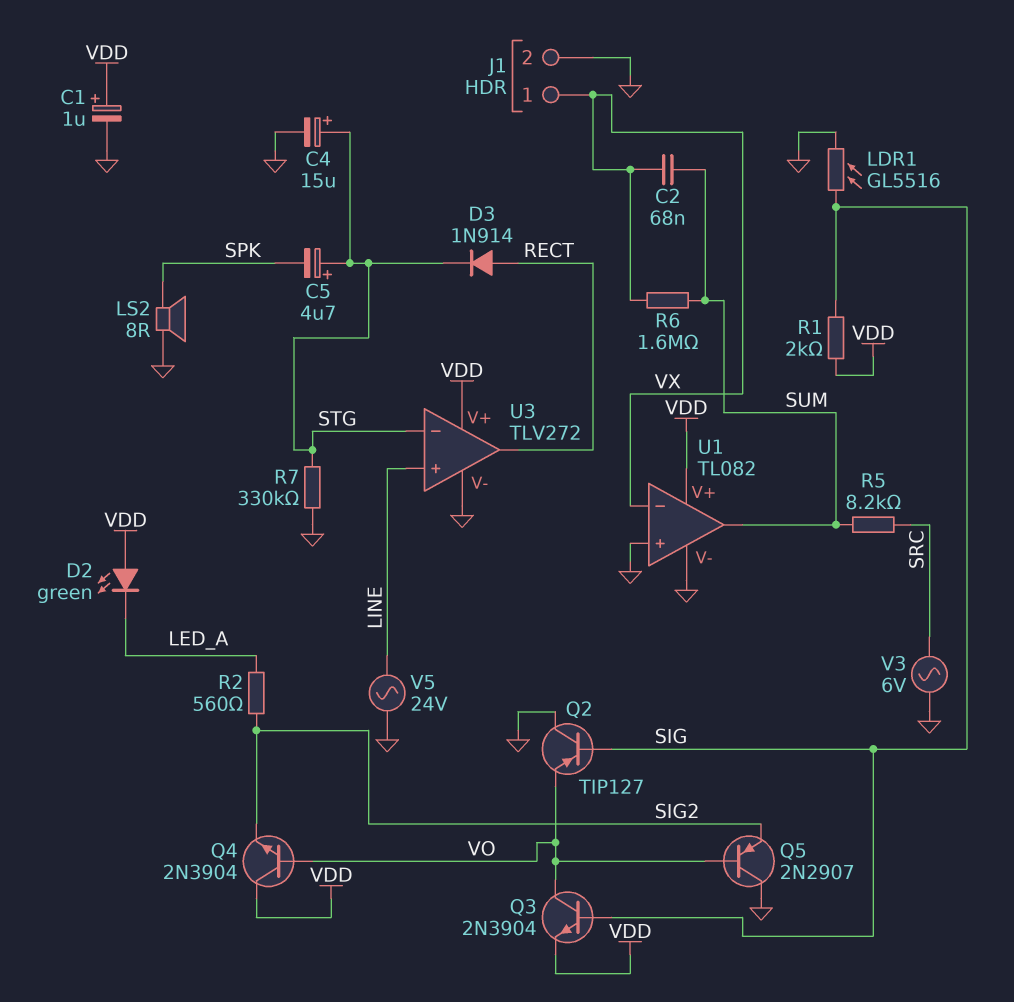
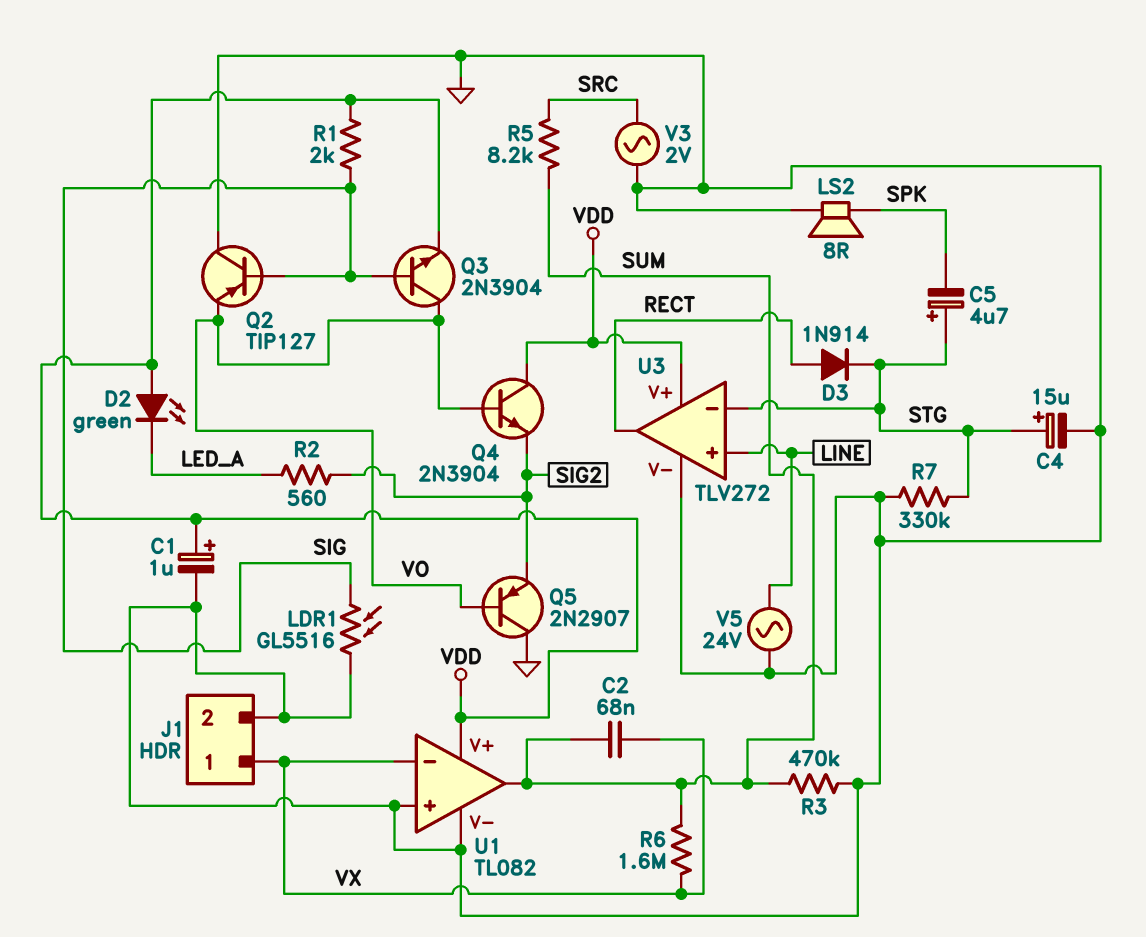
R3: none -> 470k (GND, SUM)
V3: AC 6V (GND, SRC) -> AC 2V (GND, SRC)

